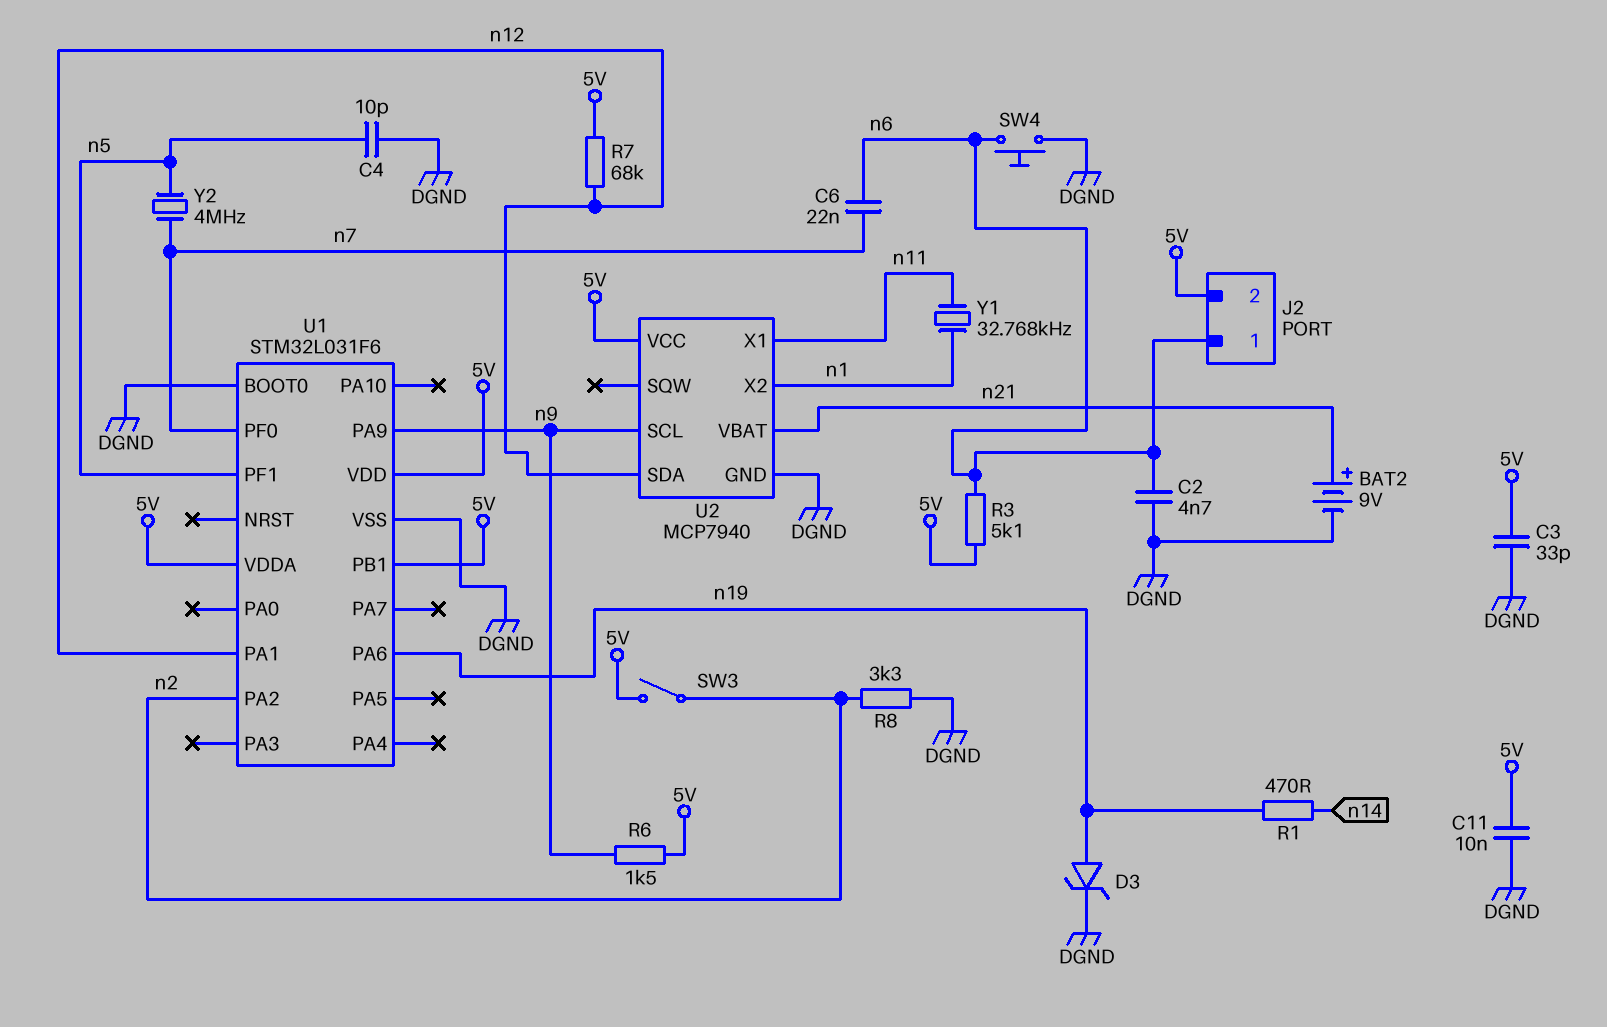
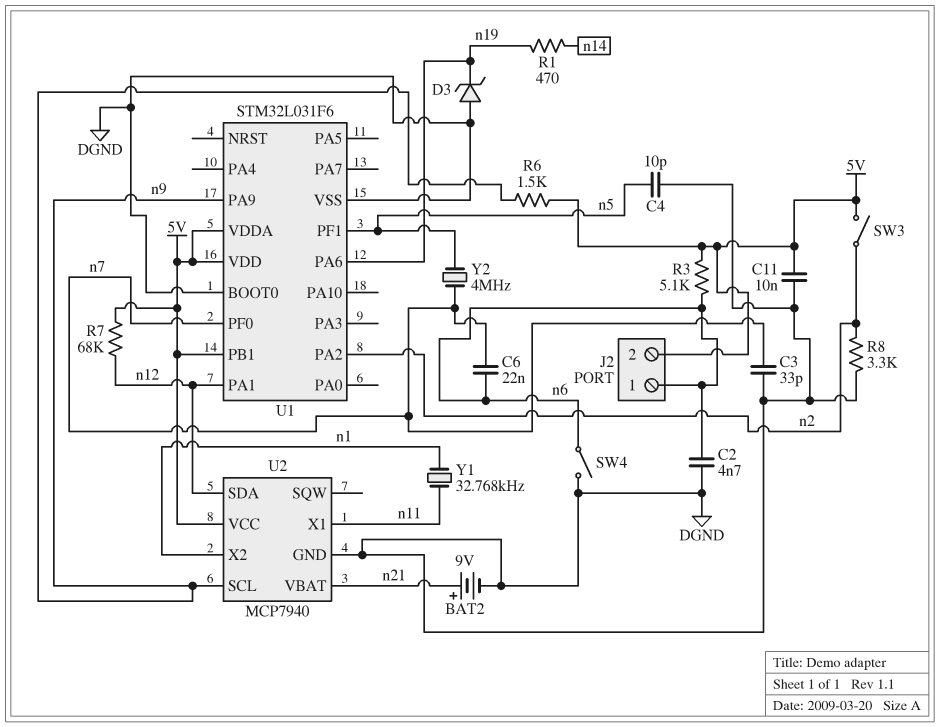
C3: 33pF (5V, DGND) -> 33pF (DGND, n7)
D3: zener (A n19, K DGND) -> zener (A DGND, K n19)
SW4: button (DGND, n6) -> switch (DGND, n6)

